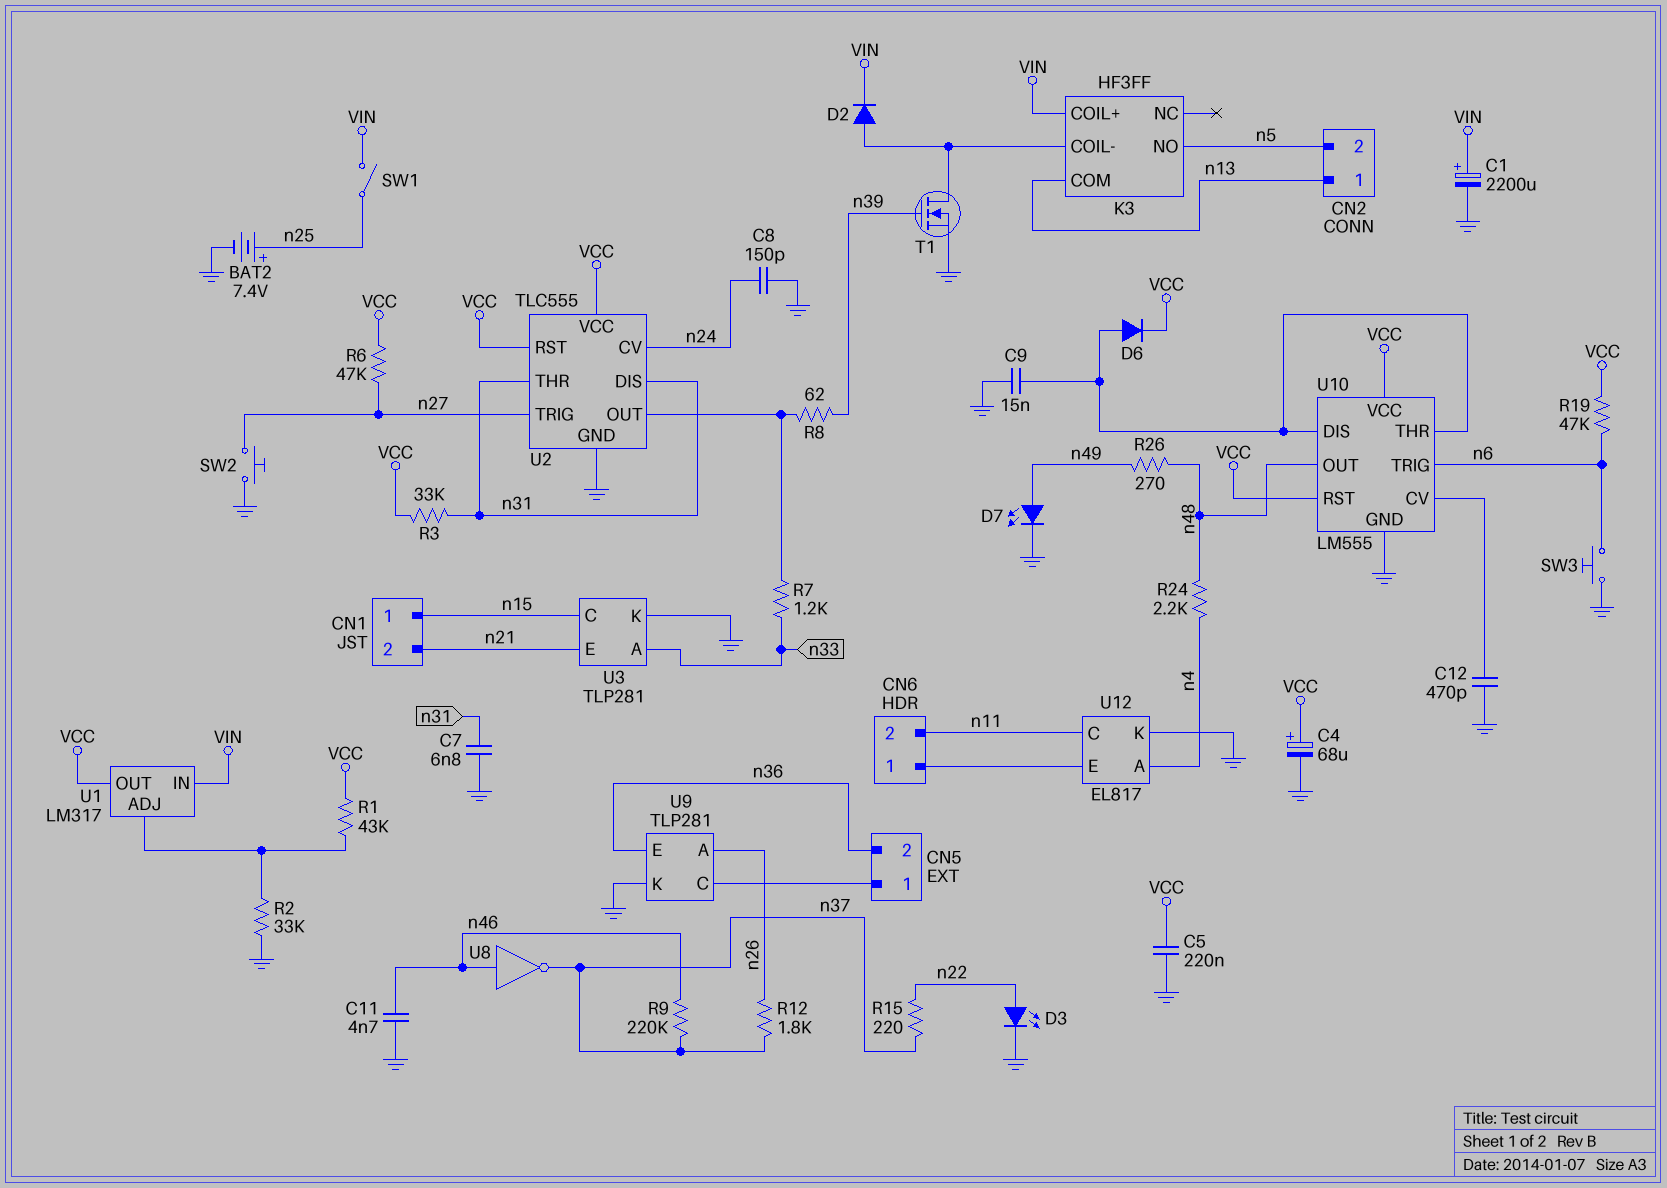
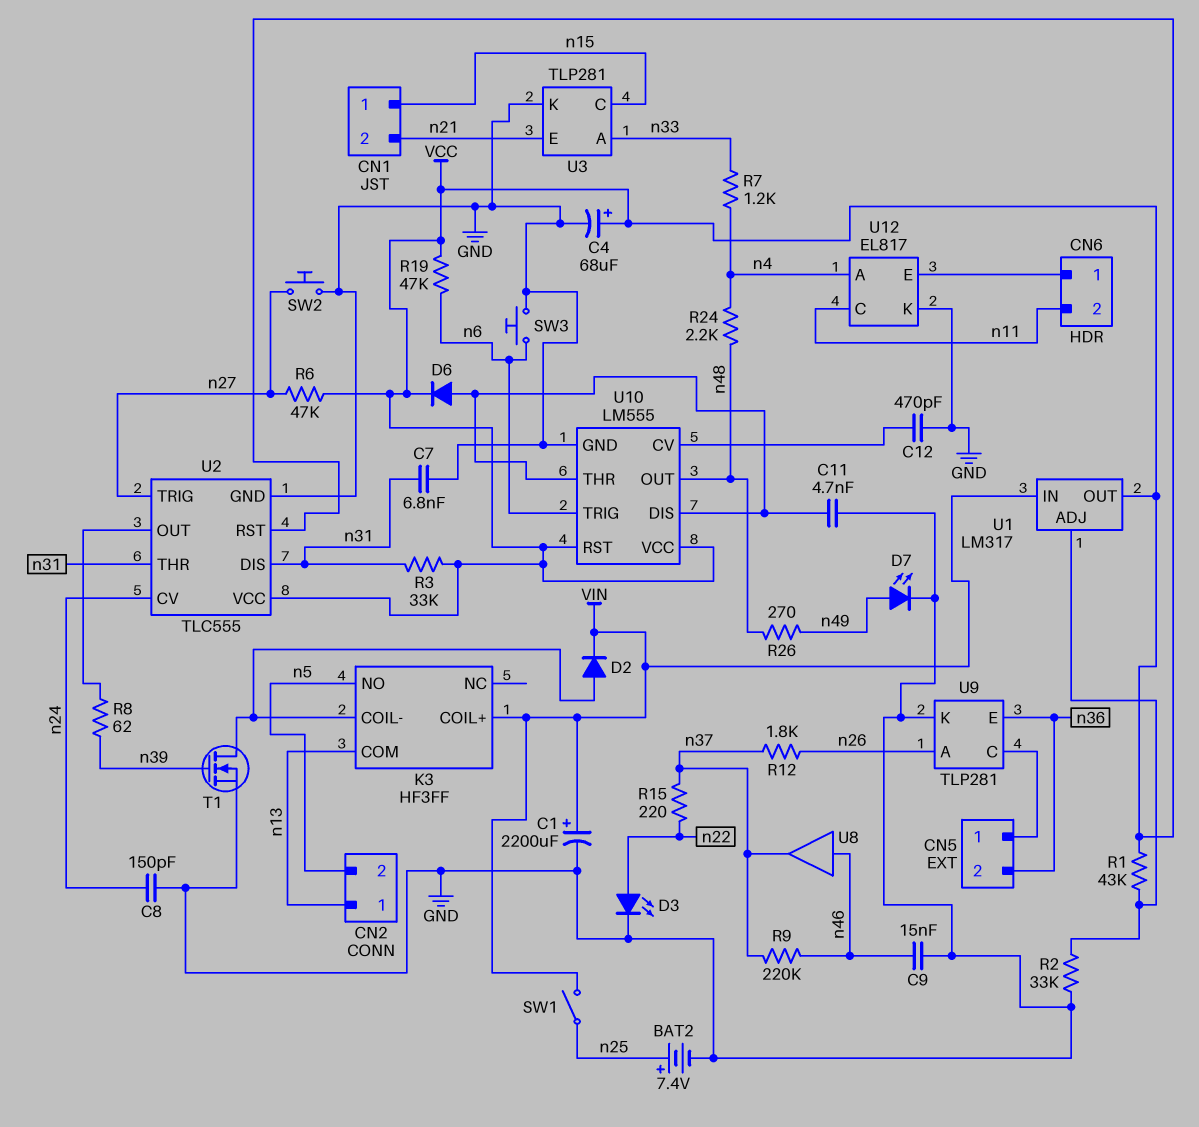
C5: 220nF (GND, VCC) -> none
C9: 15nF (GND, U10/DIS) -> 15nF (GND, n46)
C11: 4.7nF (GND, n46) -> 4.7nF (GND, U10/DIS)
R7: 1.2k (U2/OUT, n33) -> 1.2k (n4, n33)
U8: NOT (in n46, out n37) -> buffer (in n46, out n37)

